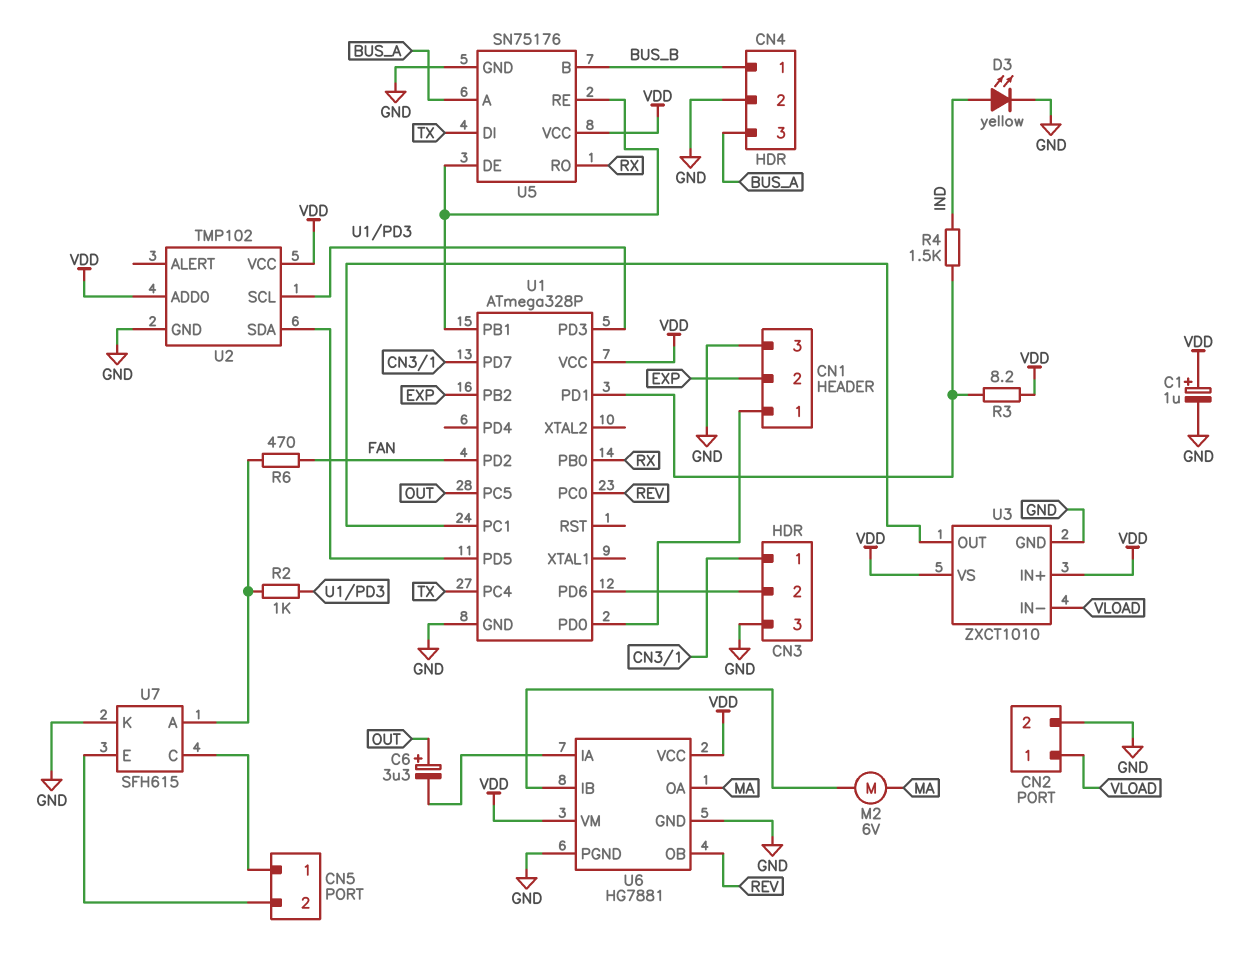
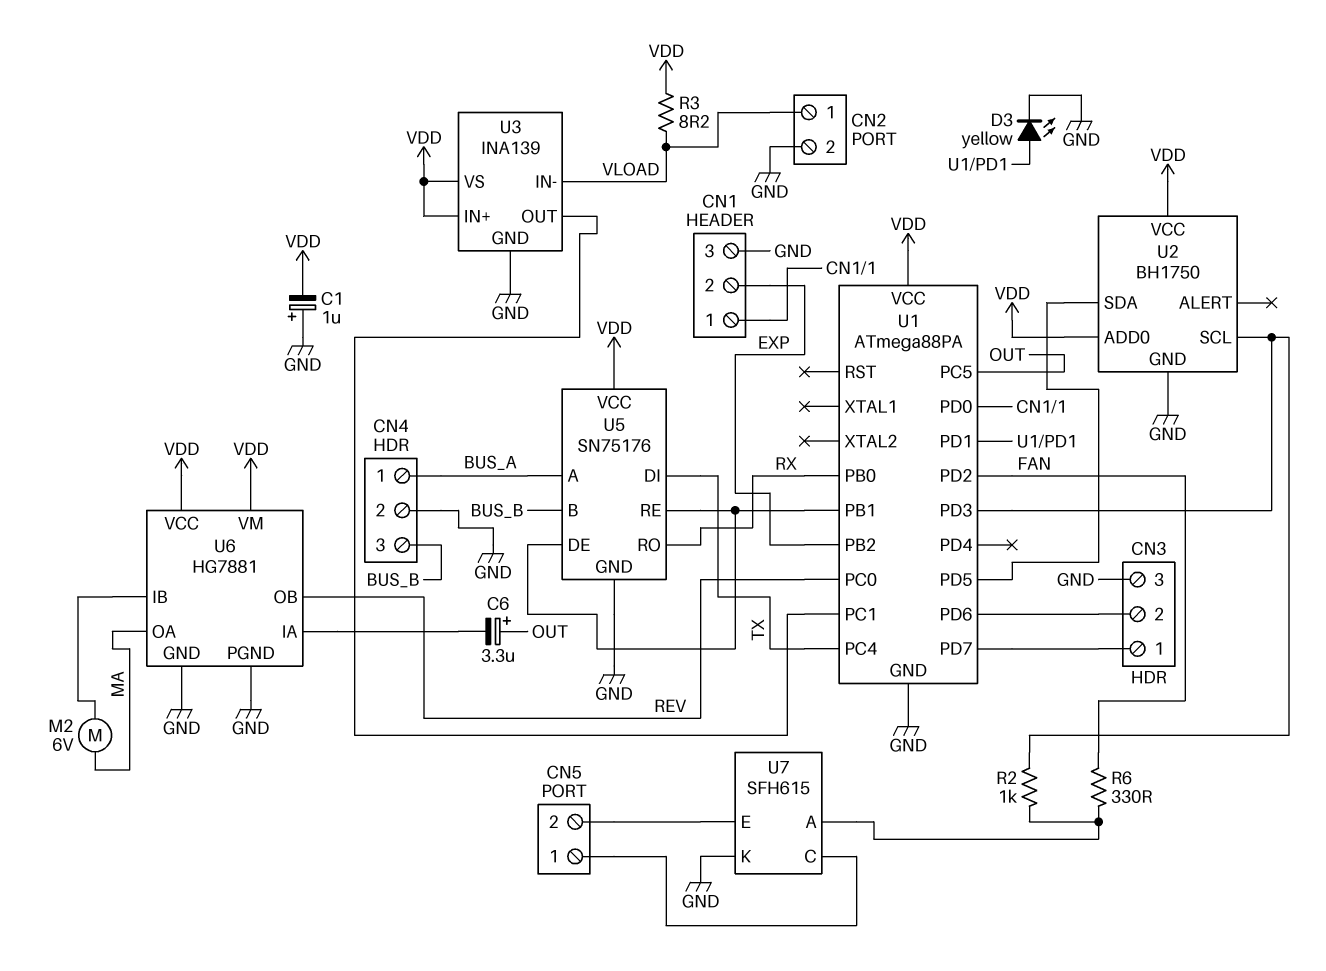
C1: 1uF (plus VDD, minus GND) -> 1uF (plus GND, minus VDD)
CN4 pin 1: BUS_B -> BUS_A
CN4 pin 3: BUS_A -> BUS_B
D3: LED yellow (A IND, K GND) -> LED yellow (A U1/PD1, K GND)
R3: 8.2 (U1/PD1, VDD) -> 8.2 (VDD, VLOAD)
R4: 1.5k (IND, U1/PD1) -> none
R6: 470 (FAN, U7/A) -> 330 (FAN, U7/A)
U1: ATmega328P -> ATmega88PA
U2: TMP102 -> BH1750
U3: ZXCT1010 -> INA139

